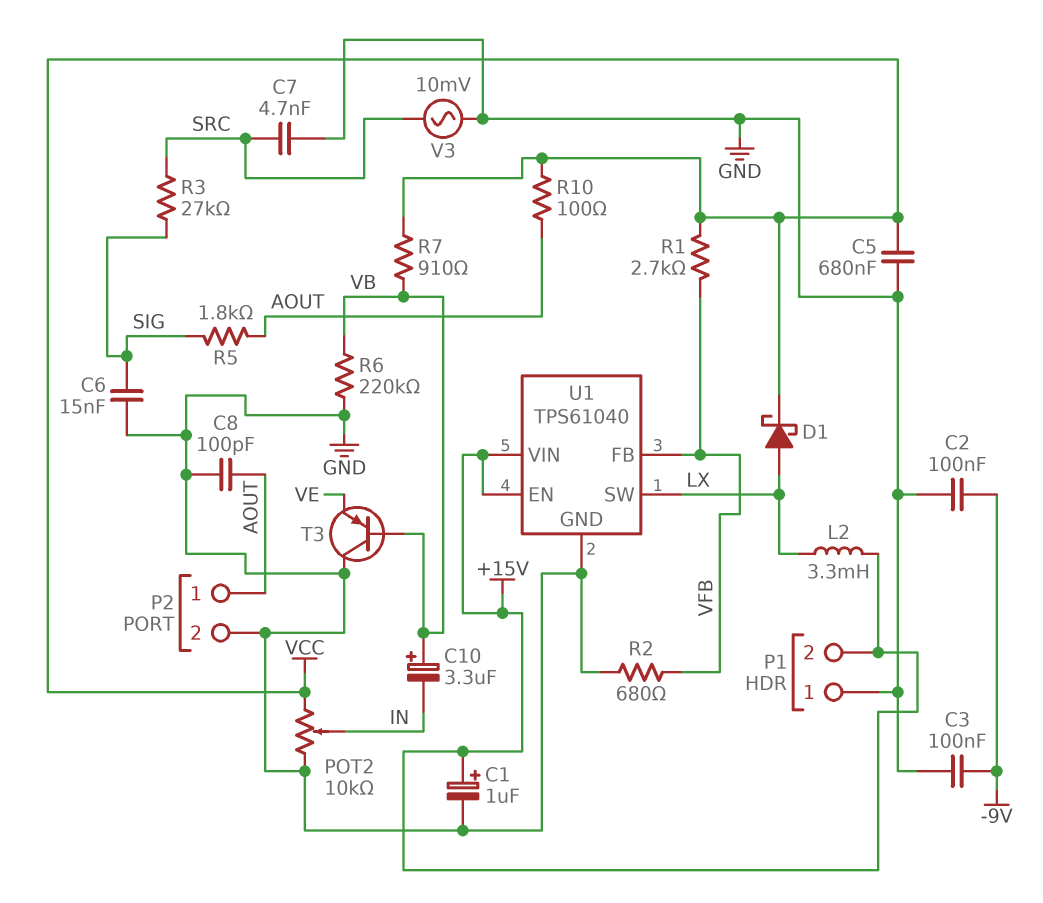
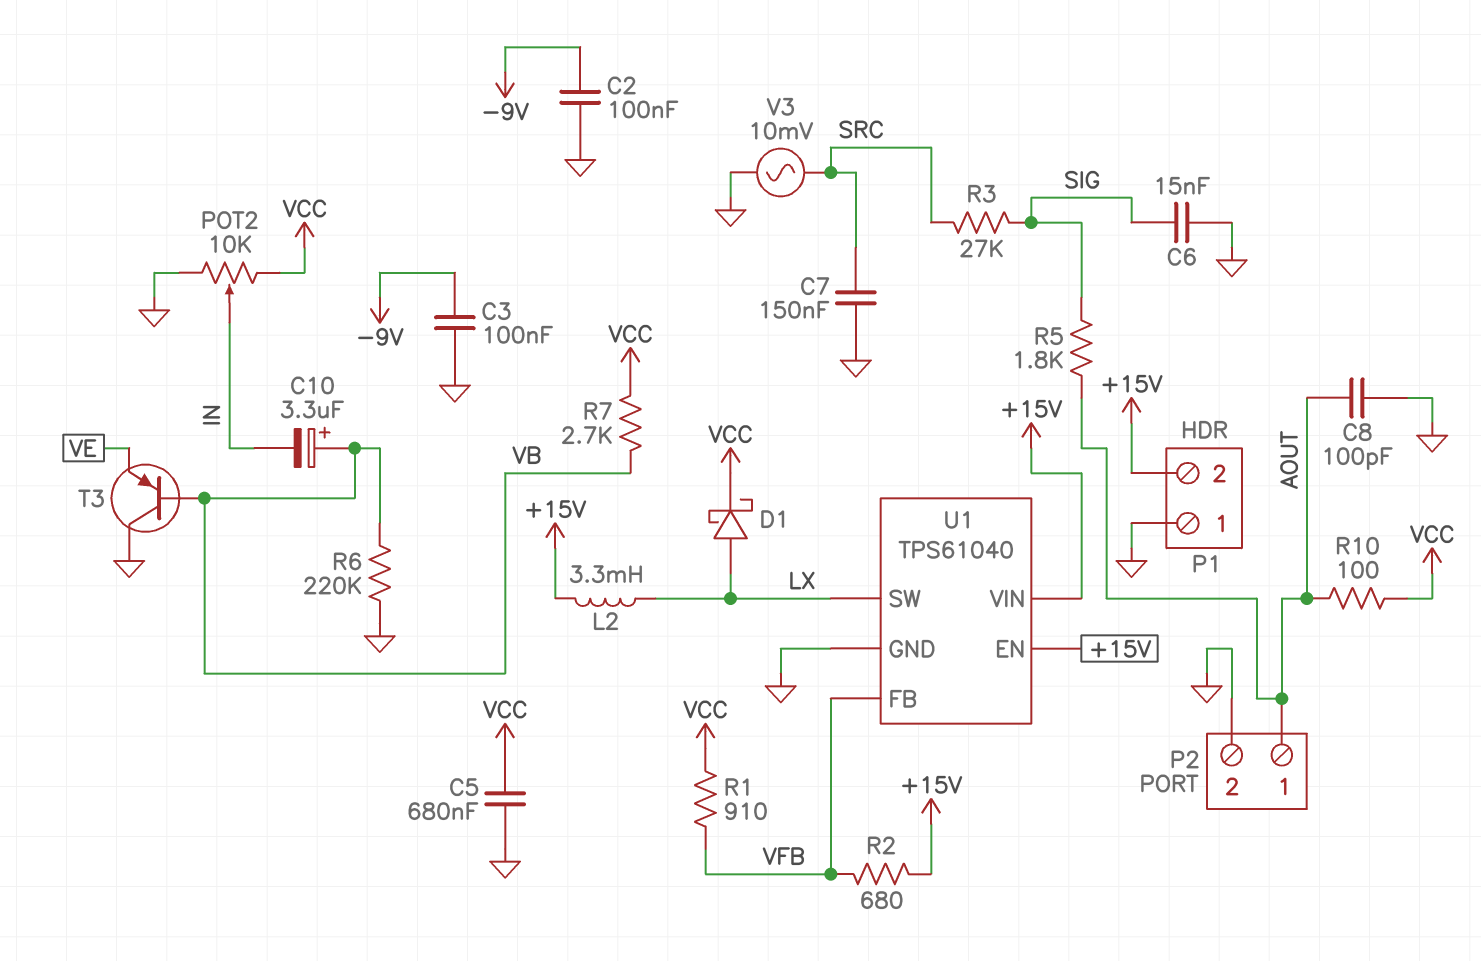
C1: 1uF (plus +15V, minus GND) -> none
C7: 4.7nF (GND, SRC) -> 150nF (GND, SRC)
R1: 2.7k (VCC, VFB) -> 910 (VCC, VFB)
R2: 680 (GND, VFB) -> 680 (+15V, VFB)
R7: 910 (VB, VCC) -> 2.7k (VB, VCC)

